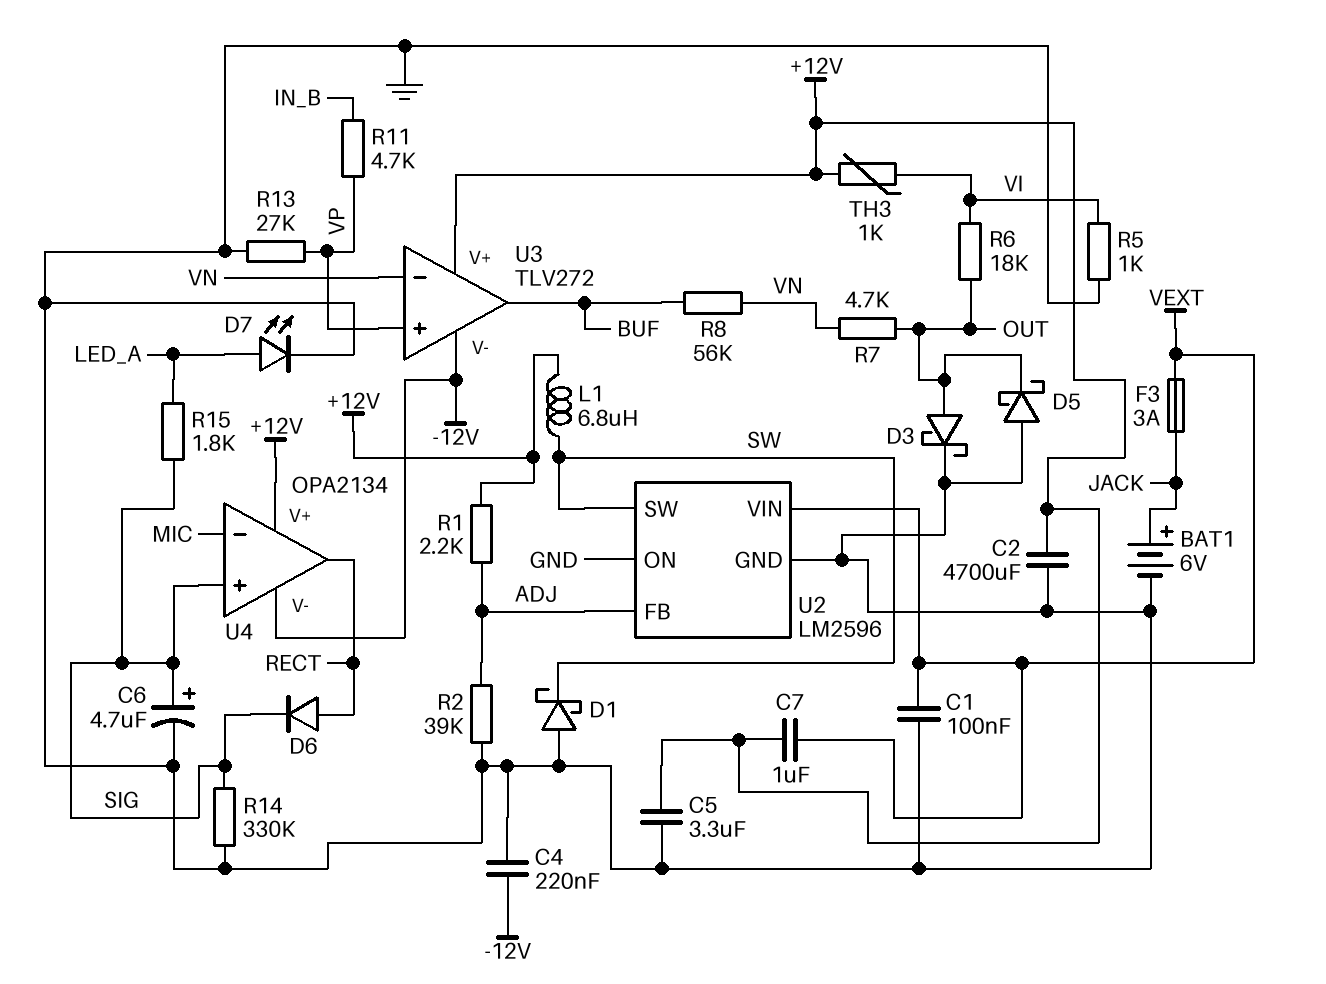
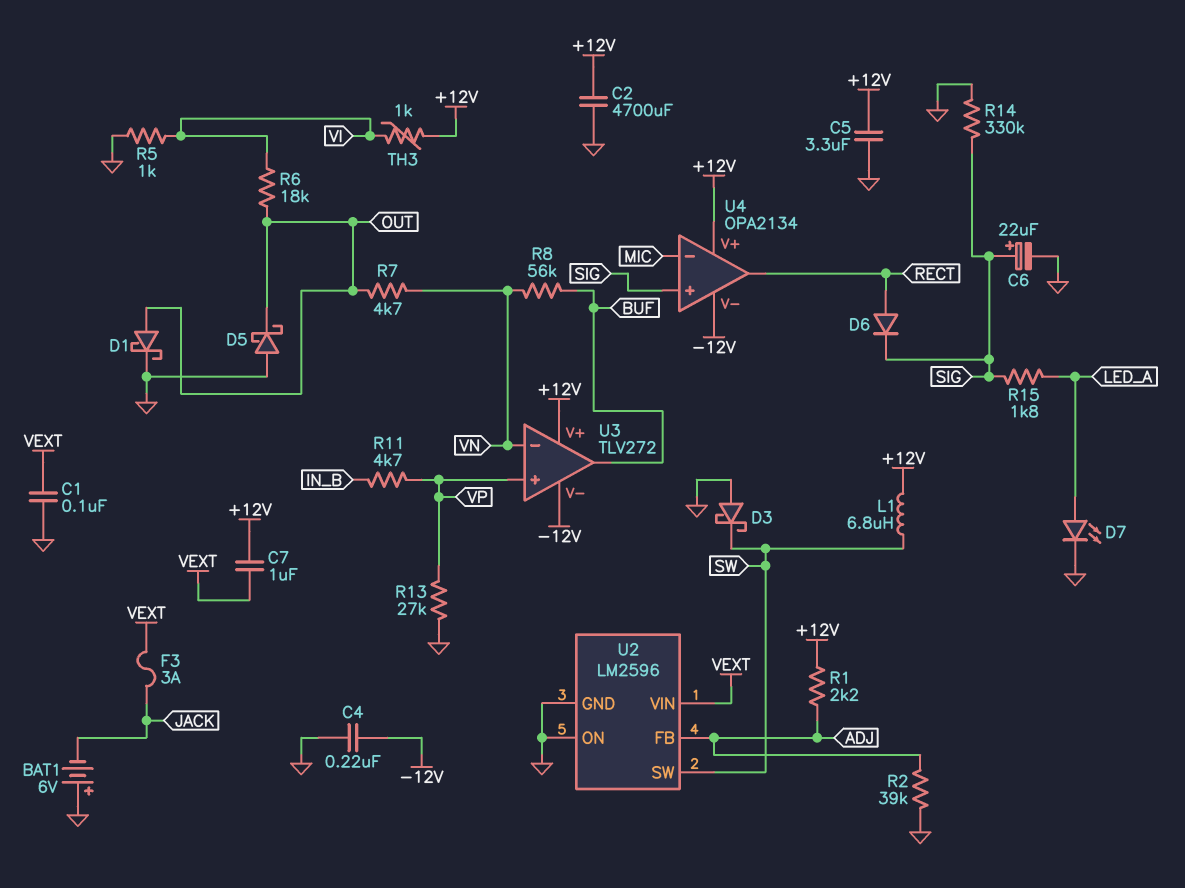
BAT1: 6V (plus JACK, minus GND) -> 6V (plus GND, minus JACK)
C6: 4.7uF (plus SIG, minus GND) -> 22uF (plus SIG, minus GND)
D1: schottky (A GND, K SW) -> schottky (A OUT, K GND)
D3: schottky (A OUT, K GND) -> schottky (A GND, K SW)

